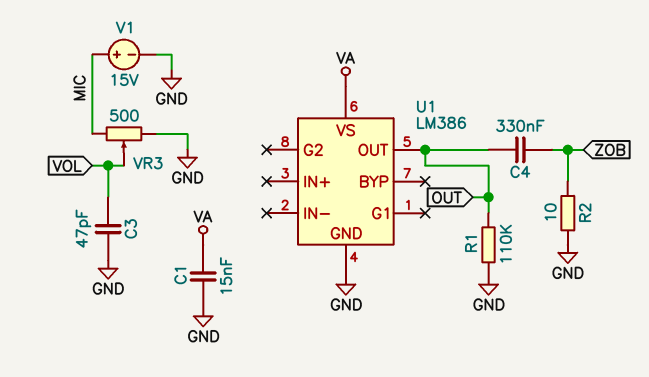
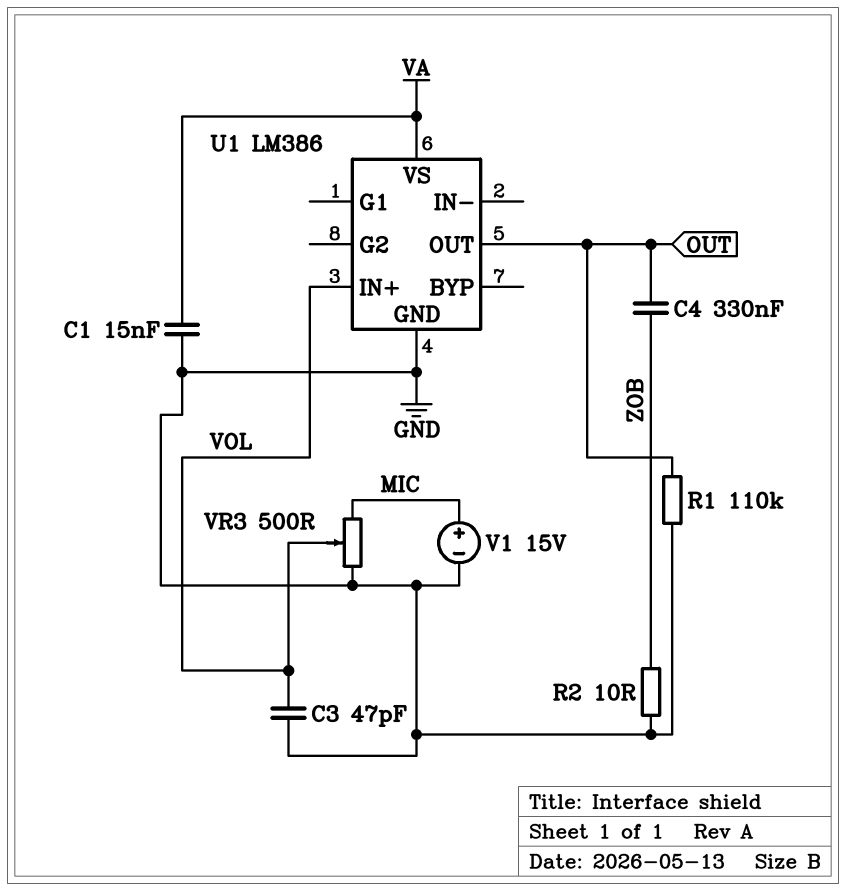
U1 pin IN+: none -> VOL

